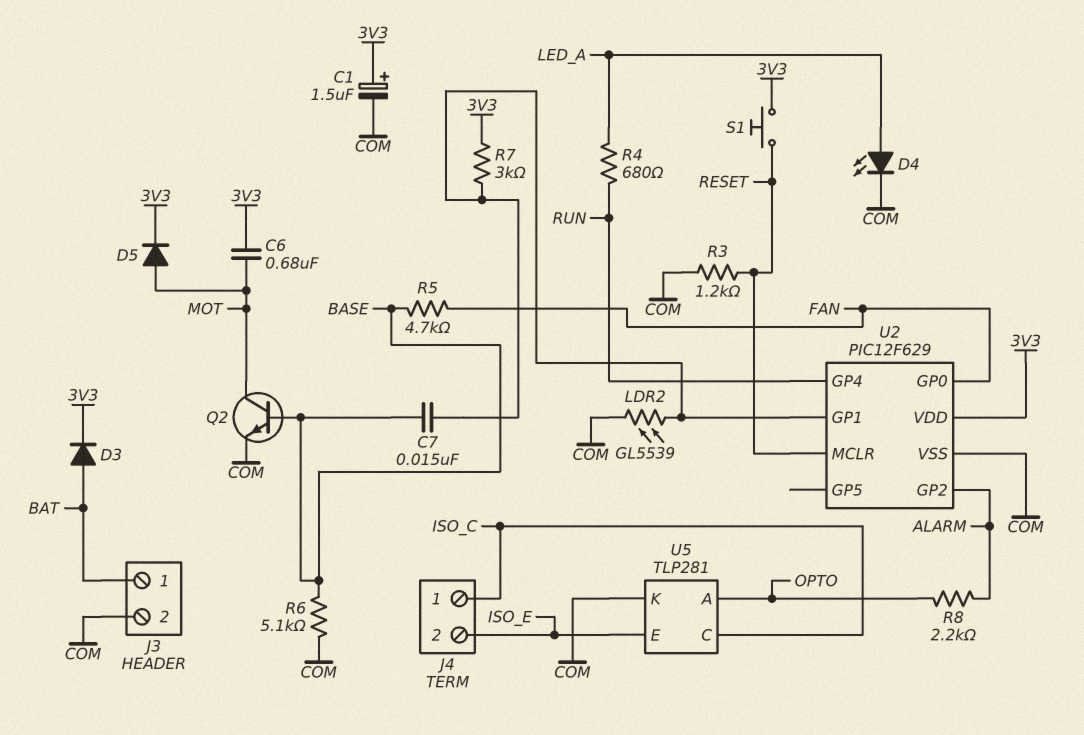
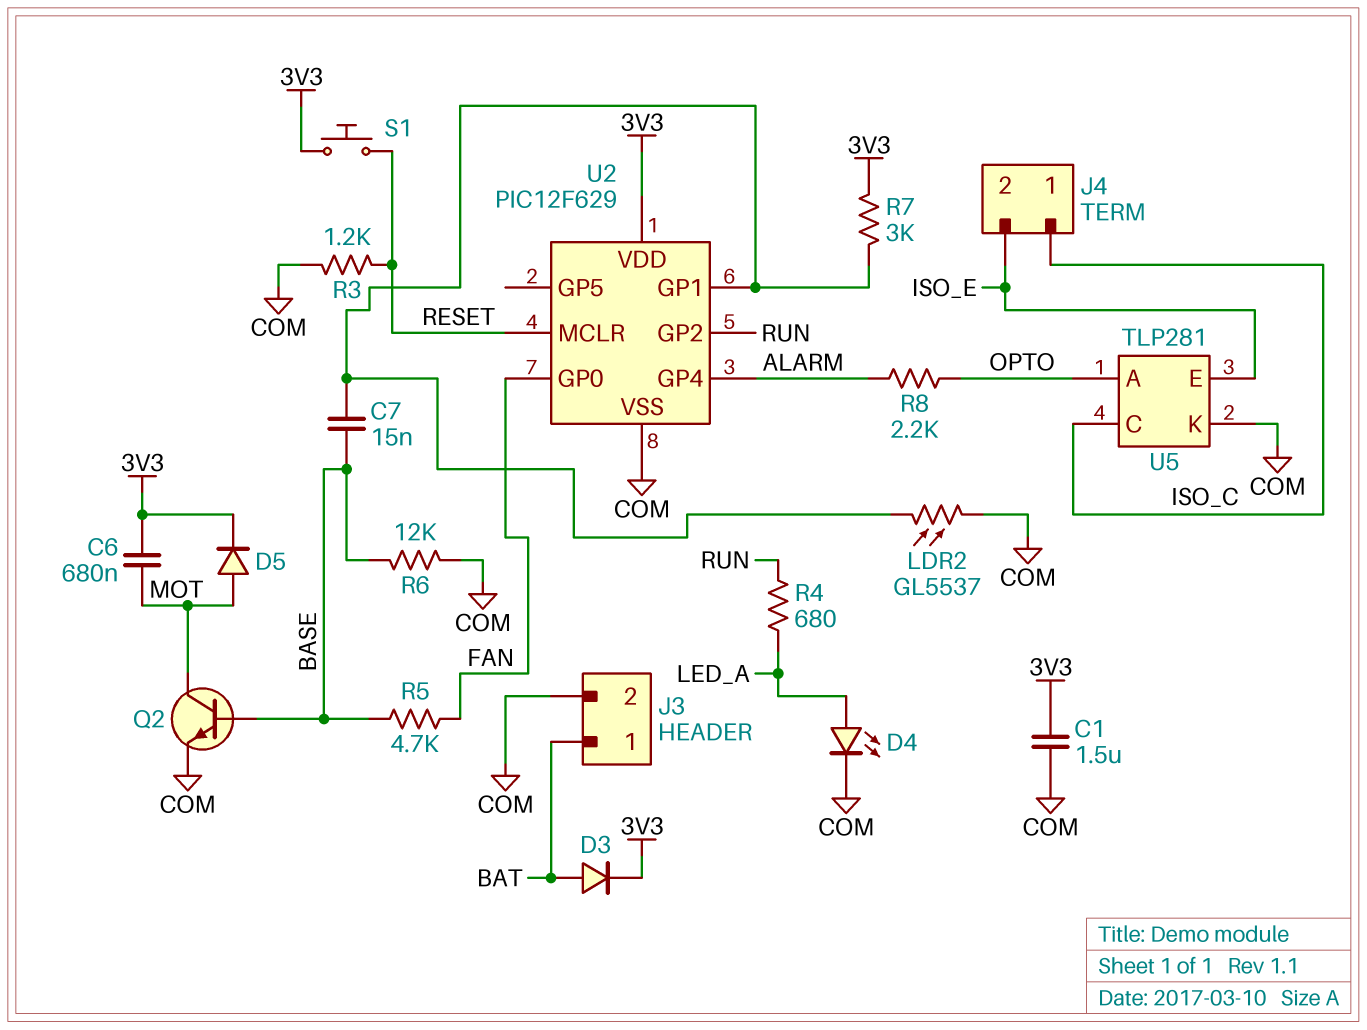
C1: 1.5uF (plus 3V3, minus COM) -> 1.5uF (3V3, COM)
LDR2: GL5539 (COM, U2/GP1) -> GL5537 (COM, U2/GP1)
R6: 5.1k (BASE, COM) -> 12k (BASE, COM)
U2 pin GP2: ALARM -> RUN
U2 pin GP4: RUN -> ALARM

